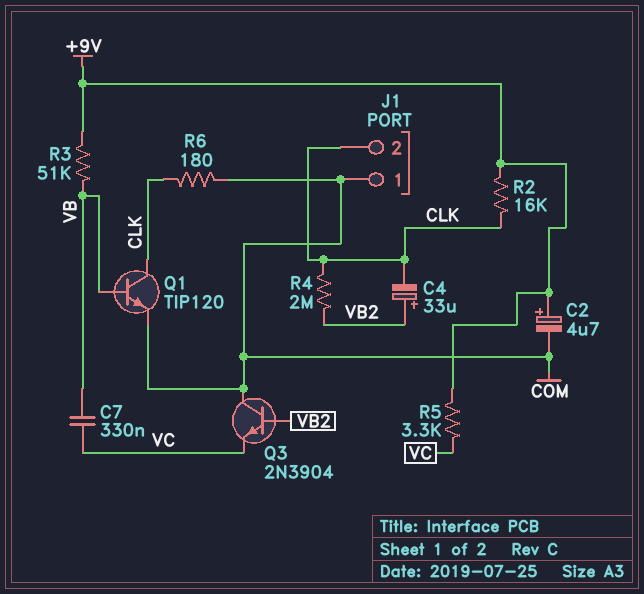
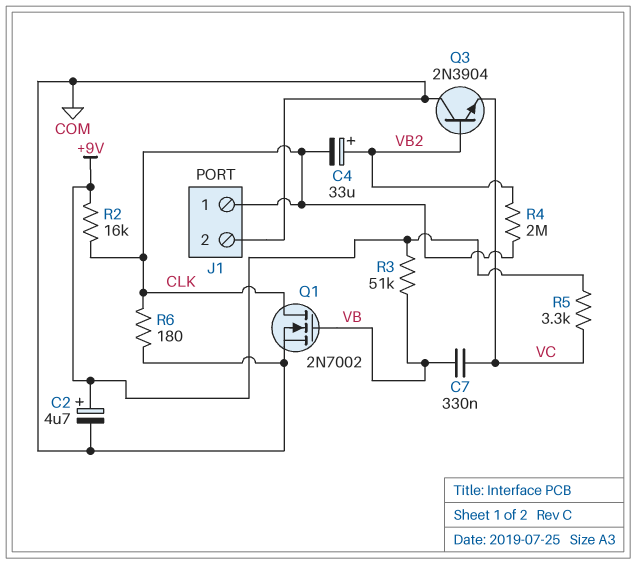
J1 pin 1: COM -> CLK
J1 pin 2: CLK -> COM
Q1: NPN TIP120 (B VB, C CLK, E COM) -> NMOS 2N7002 (G VB, D CLK, S COM)

